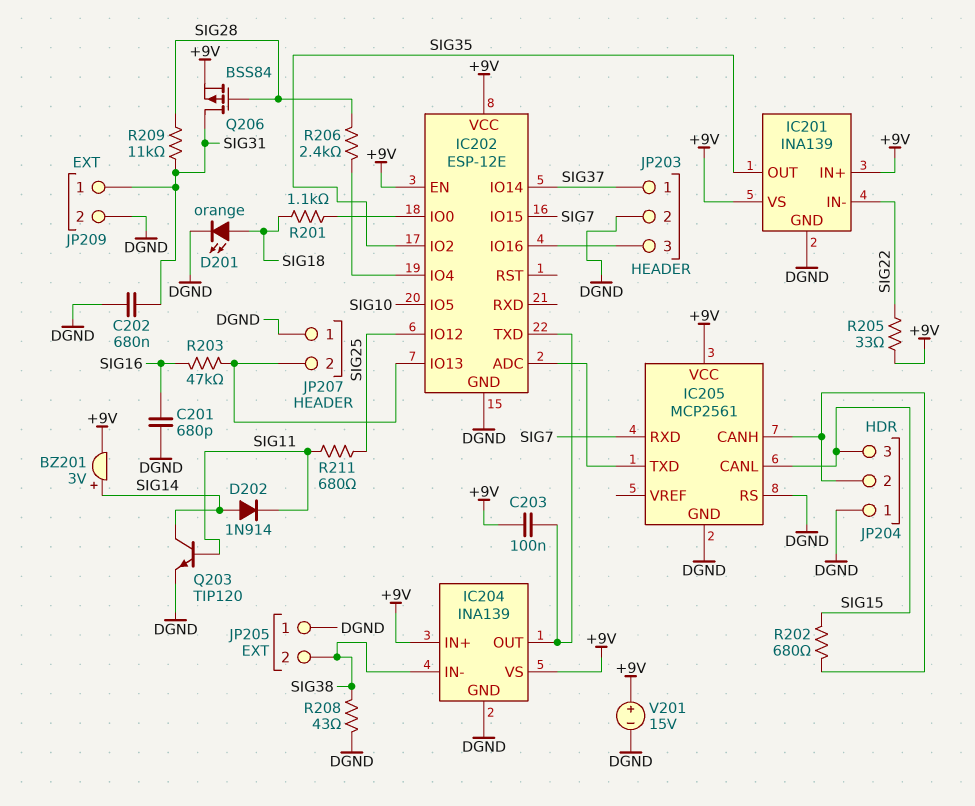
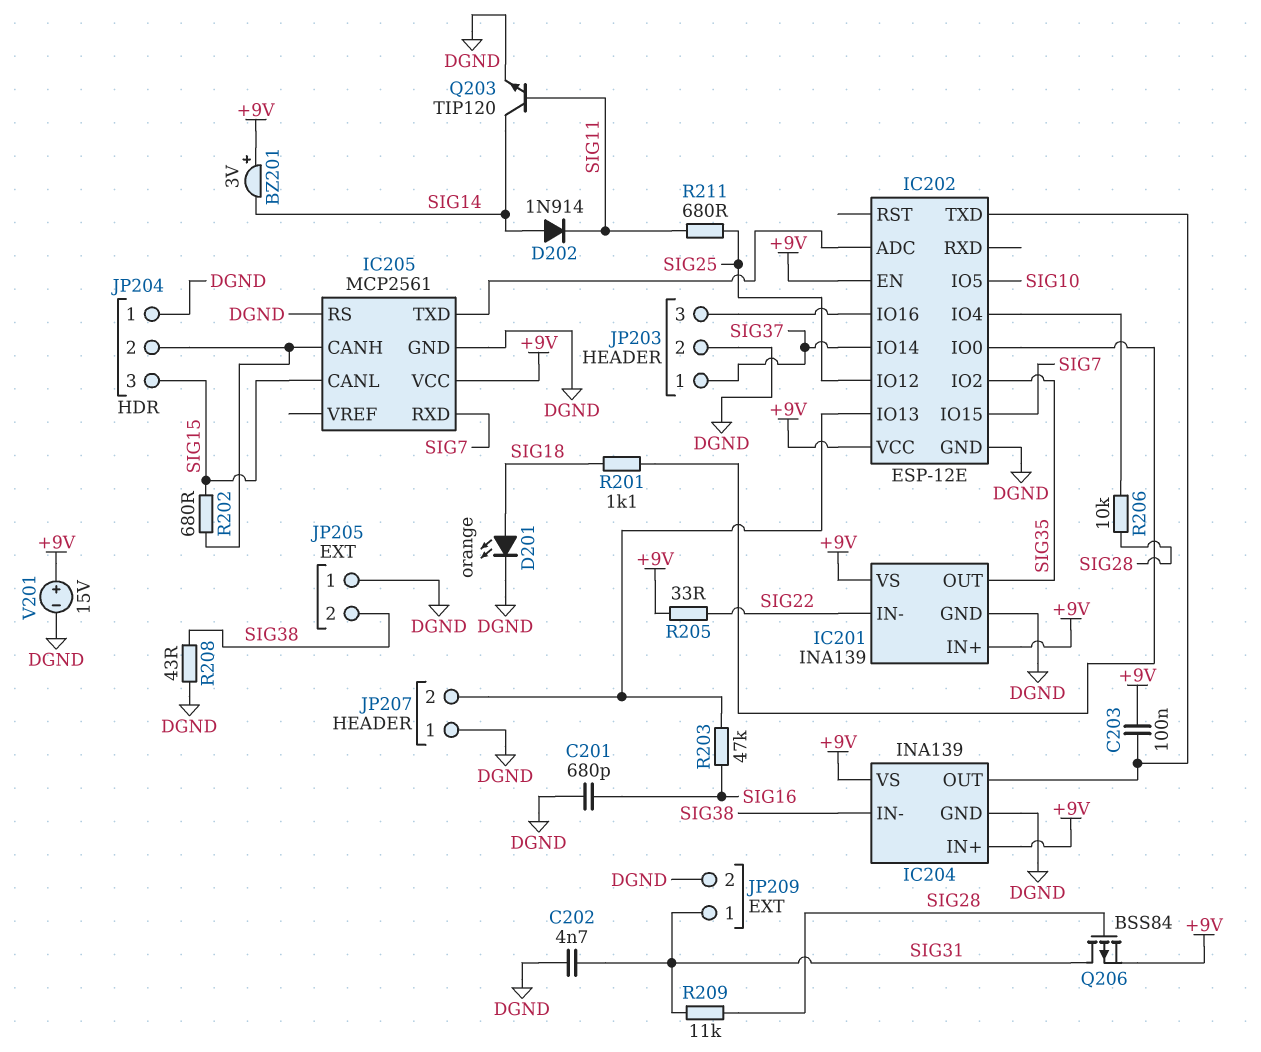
BZ201: buzzer 3V (plus SIG14, minus +9V) -> buzzer 3V (plus +9V, minus SIG14)
C202: 680nF (DGND, SIG31) -> 4.7nF (DGND, SIG31)
R206: 2.4k (IC202/IO4, SIG28) -> 10k (IC202/IO4, SIG28)

